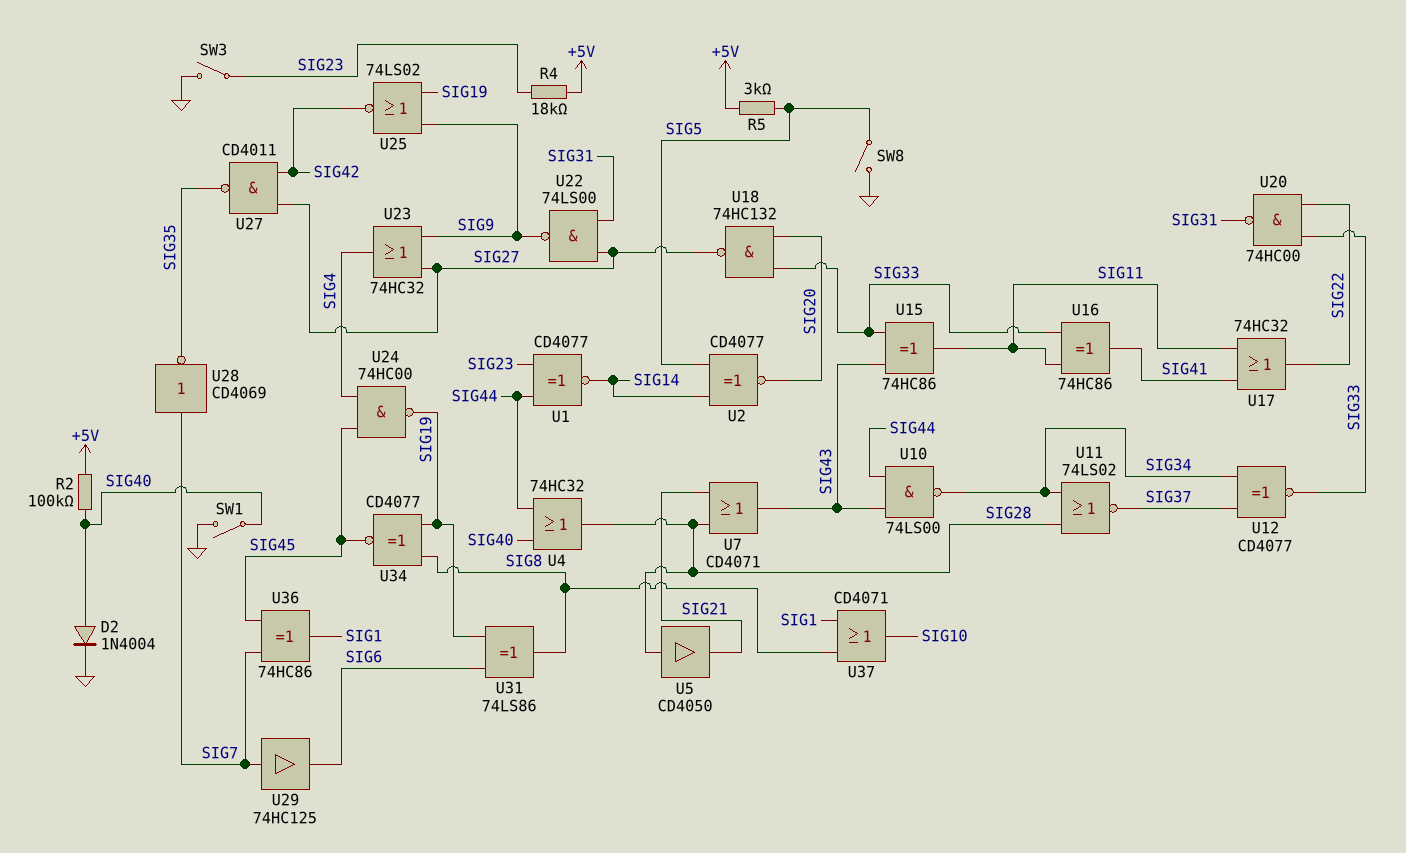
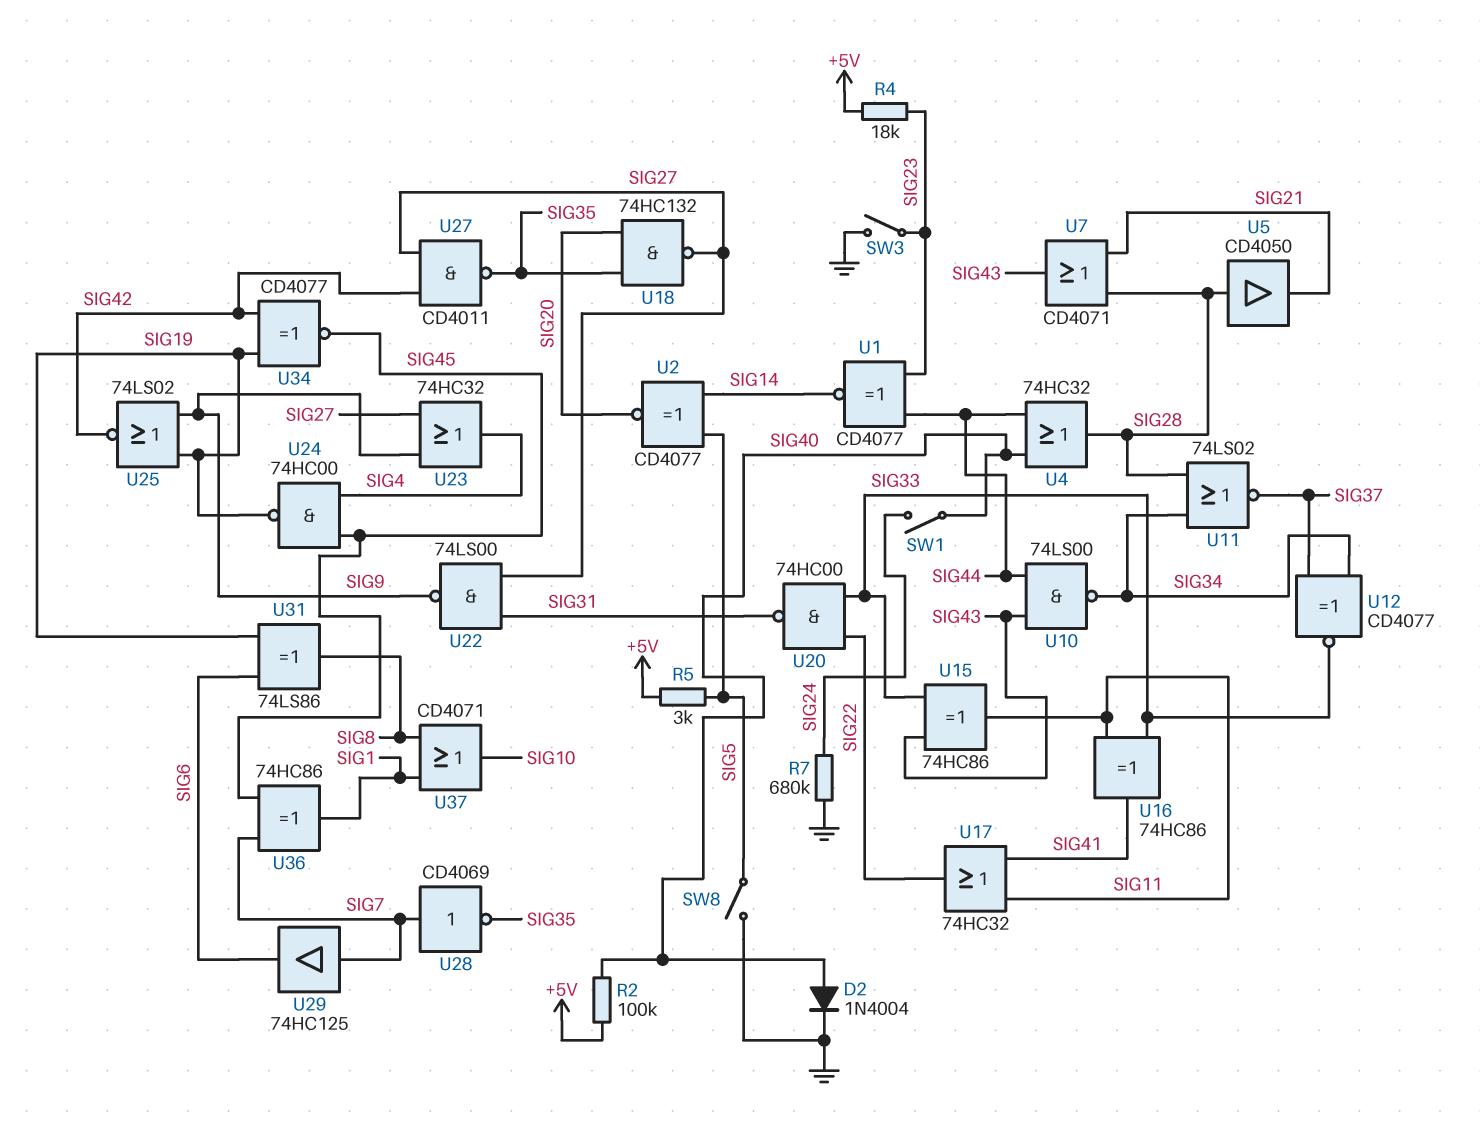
R7: none -> 680k (GND, SIG24)
SW1: switch (GND, SIG40) -> switch (SIG24, SIG40)
U18: NAND 74HC132 (in SIG20, in SIG33, out SIG27) -> NAND 74HC132 (in SIG20, in SIG35, out SIG27)
U34: XNOR CD4077 (in SIG8, in SIG19, out SIG45) -> XNOR CD4077 (in SIG19, in SIG42, out SIG45)

